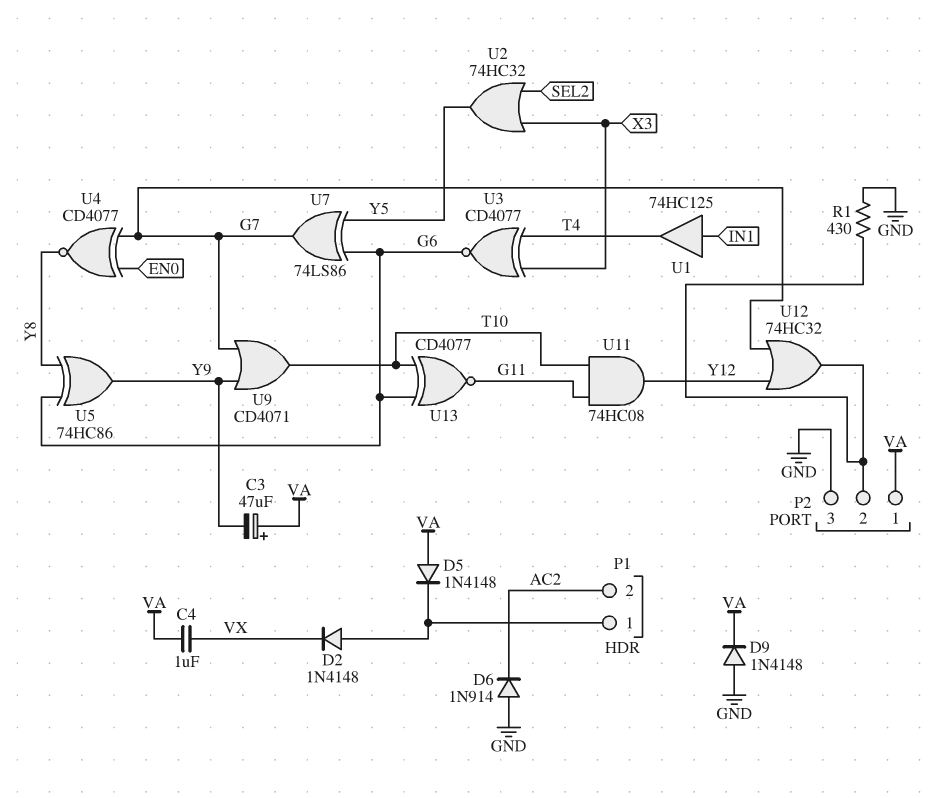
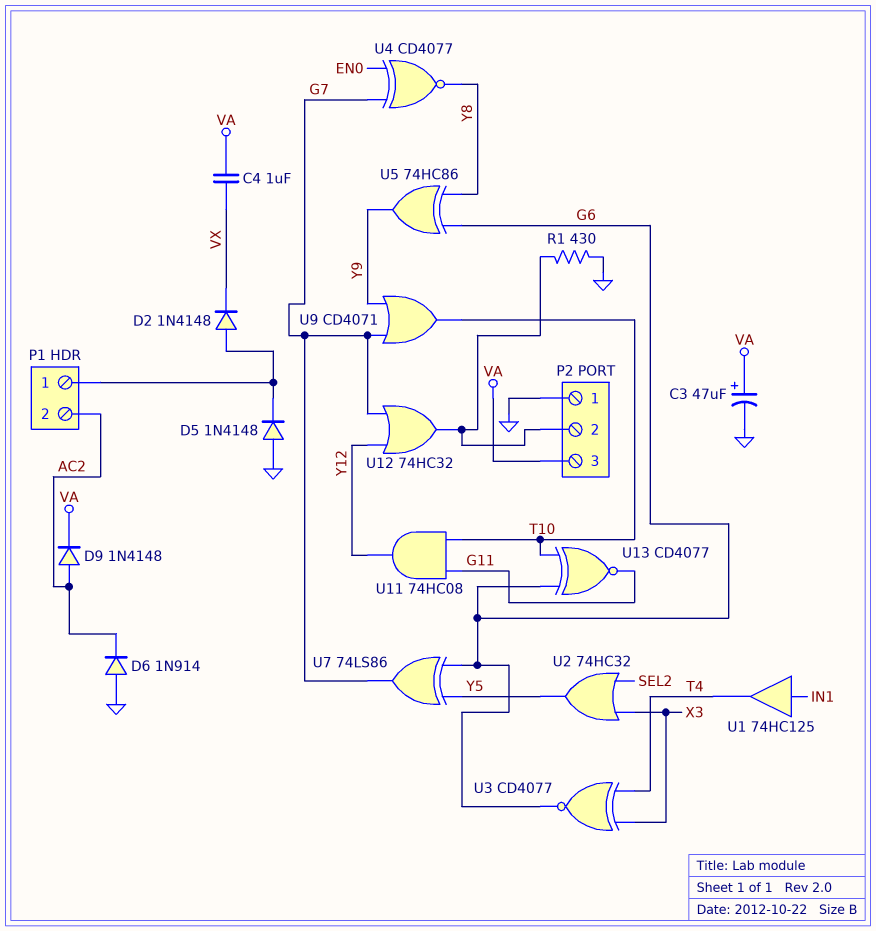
C3: 47uF (plus VA, minus Y9) -> 47uF (plus VA, minus GND)
D5: diode 1N4148 (A VA, K P1/1) -> diode 1N4148 (A GND, K P1/1)
D9: diode 1N4148 (A GND, K VA) -> diode 1N4148 (A AC2, K VA)
P2 pin 1: VA -> GND
P2 pin 3: GND -> VA

